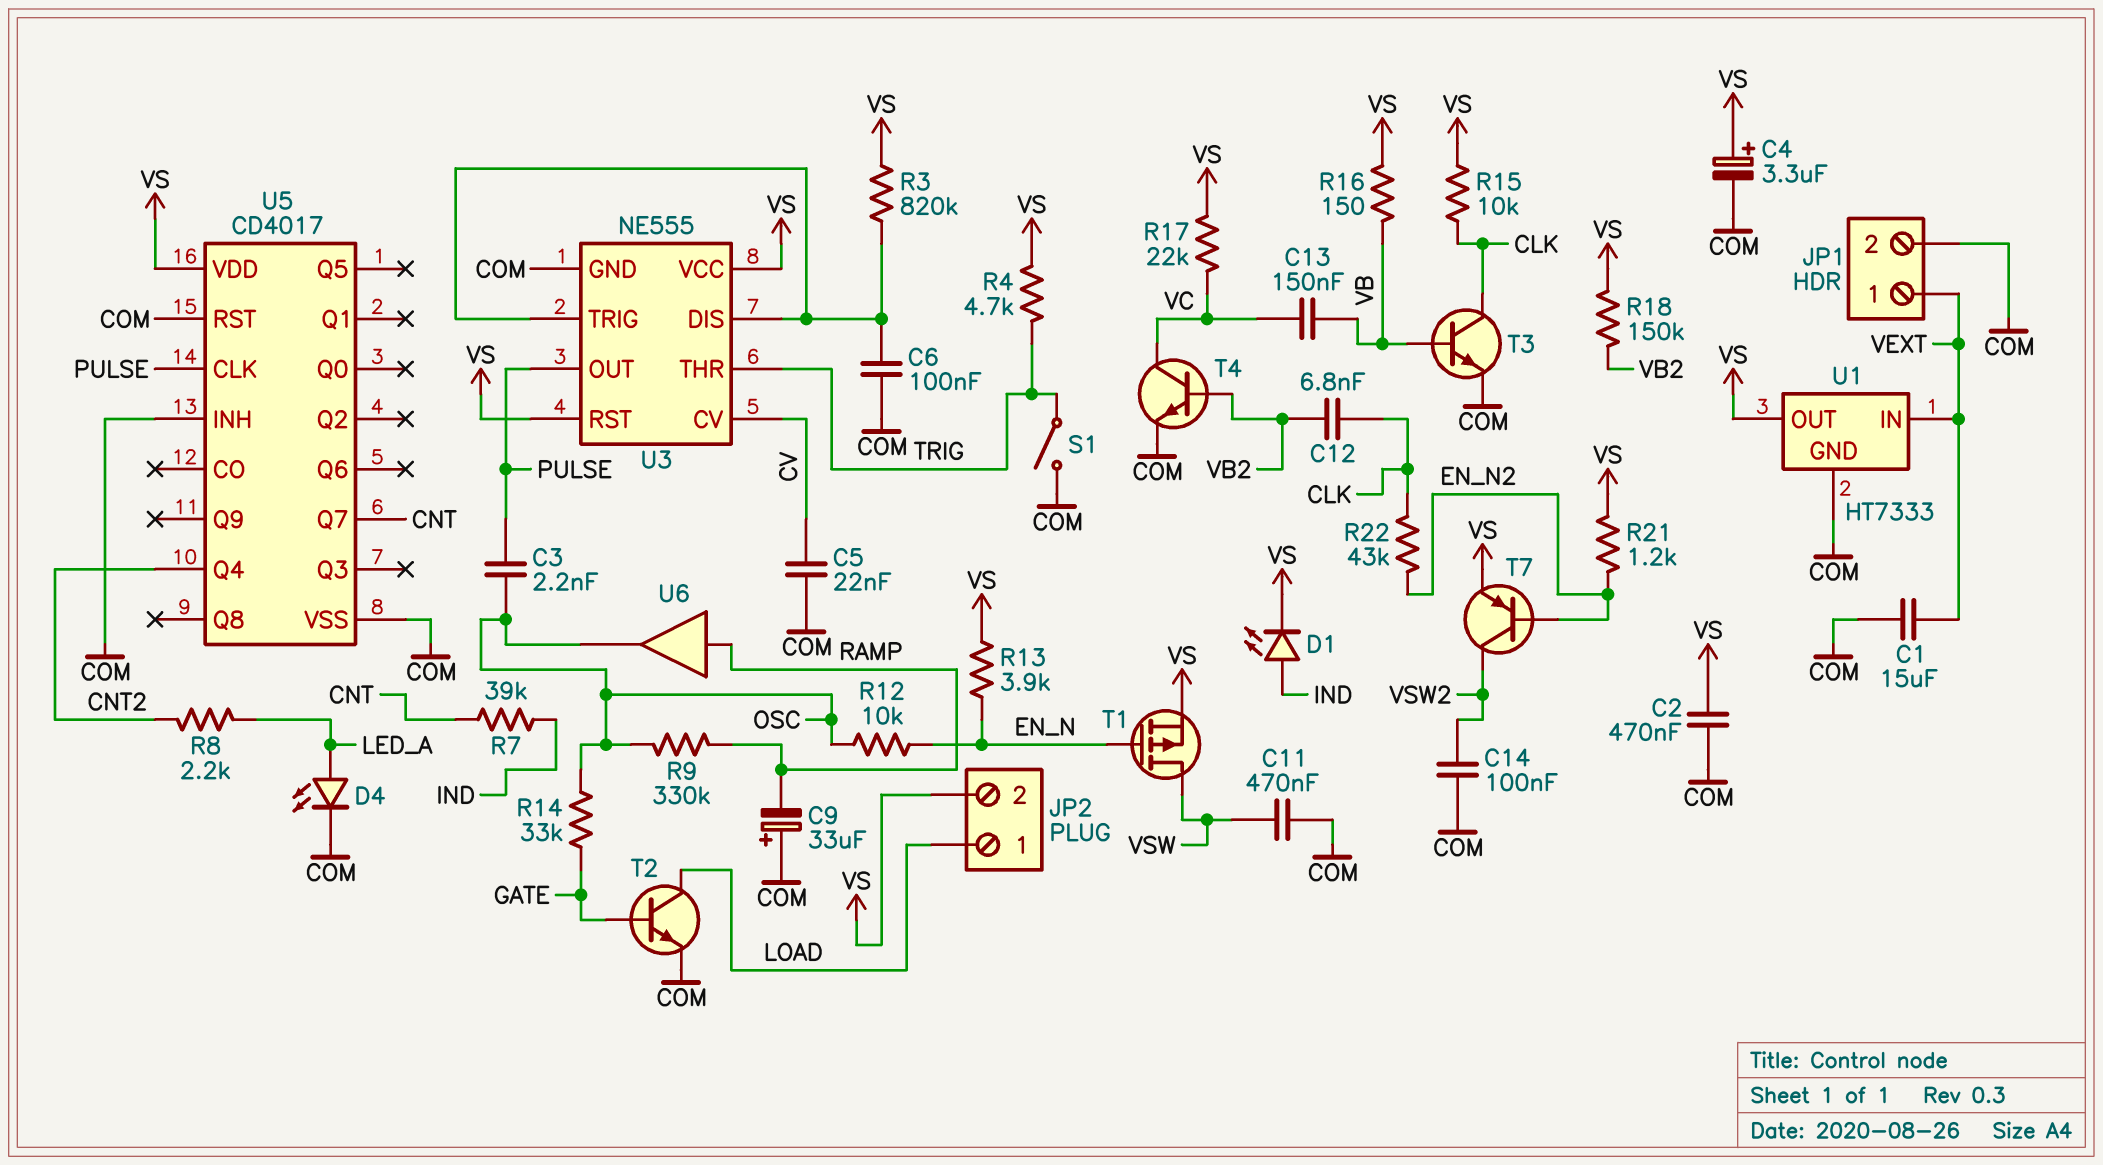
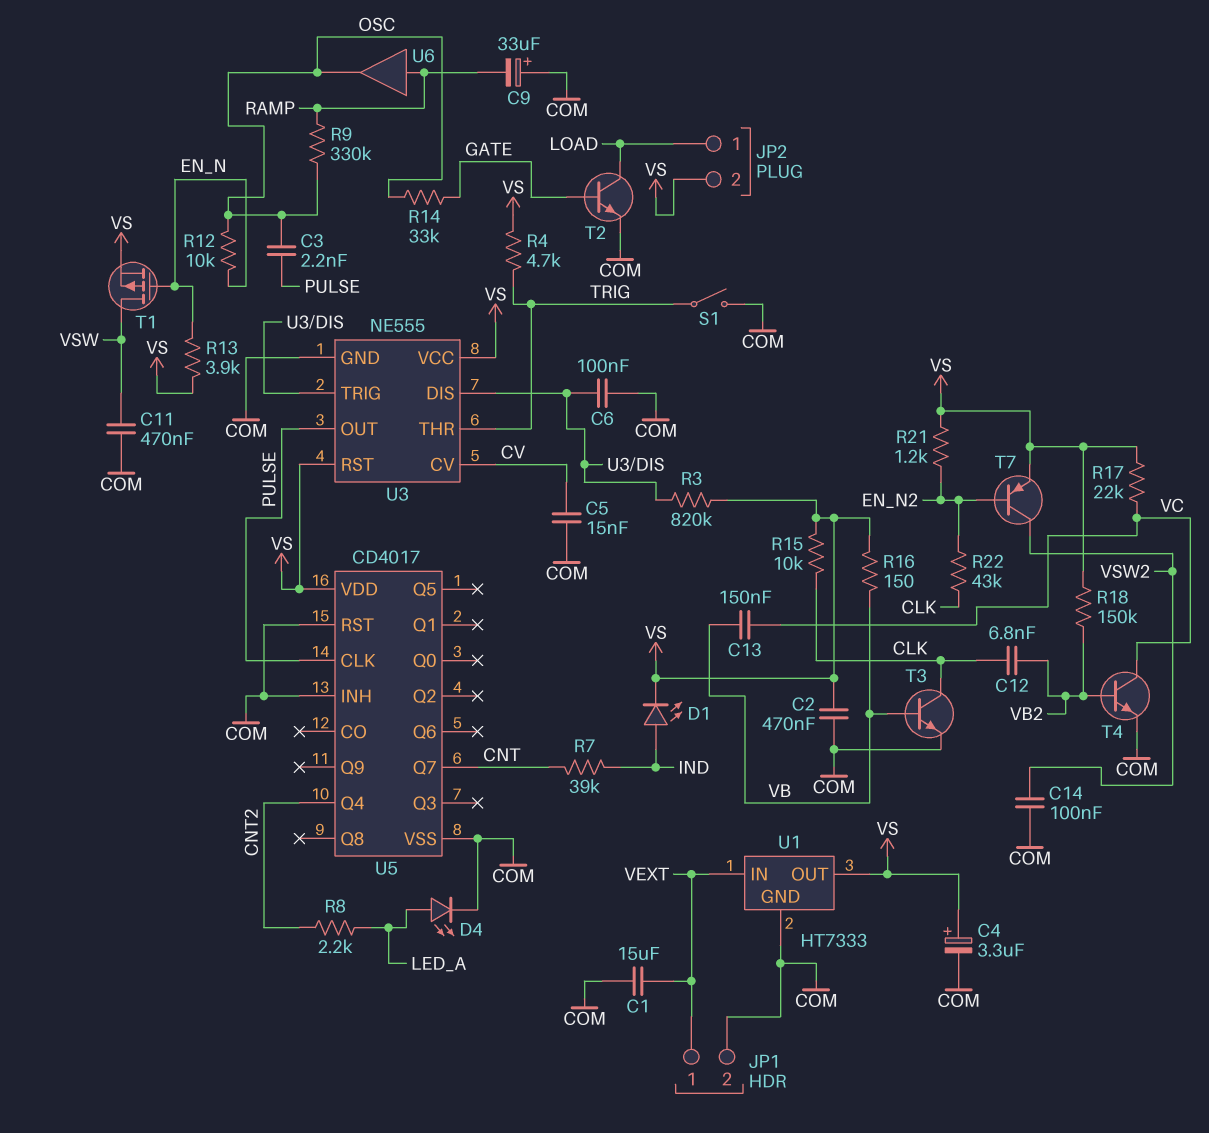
C5: 22nF (COM, CV) -> 15nF (COM, CV)

